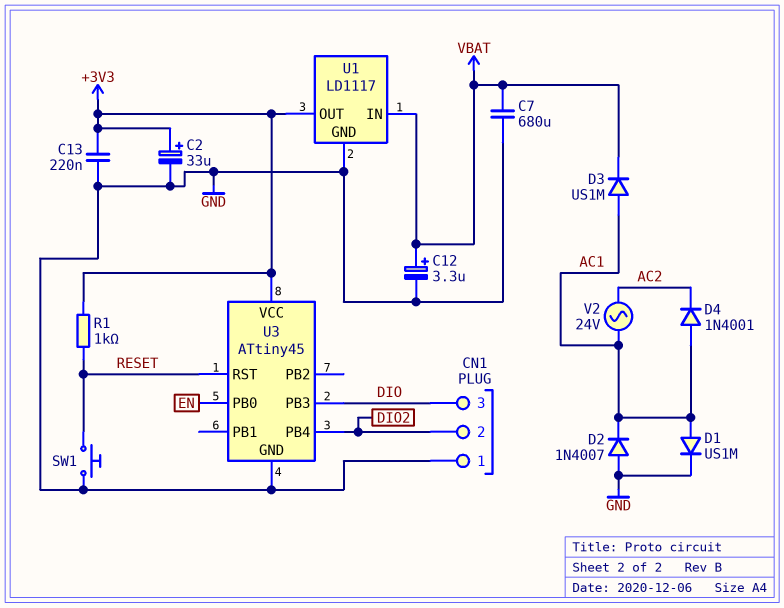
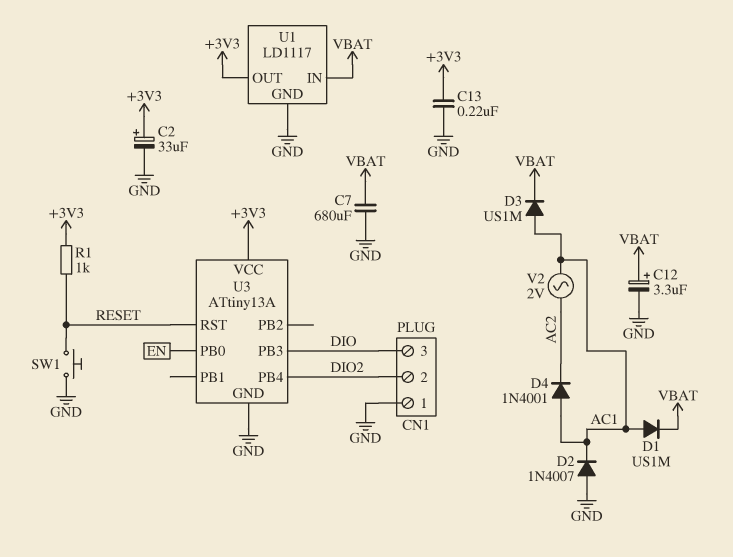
D1: diode US1M (A AC1, K GND) -> diode US1M (A AC1, K VBAT)
U3: ATtiny45 -> ATtiny13A
V2: AC 24V (AC1, AC2) -> AC 2V (AC1, AC2)

